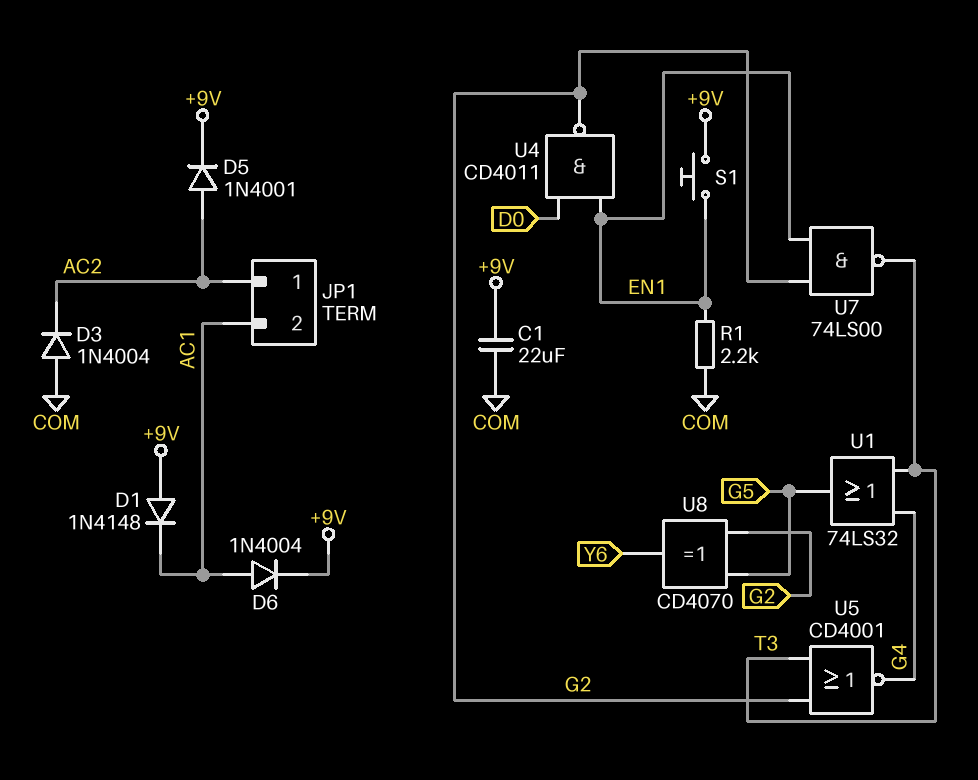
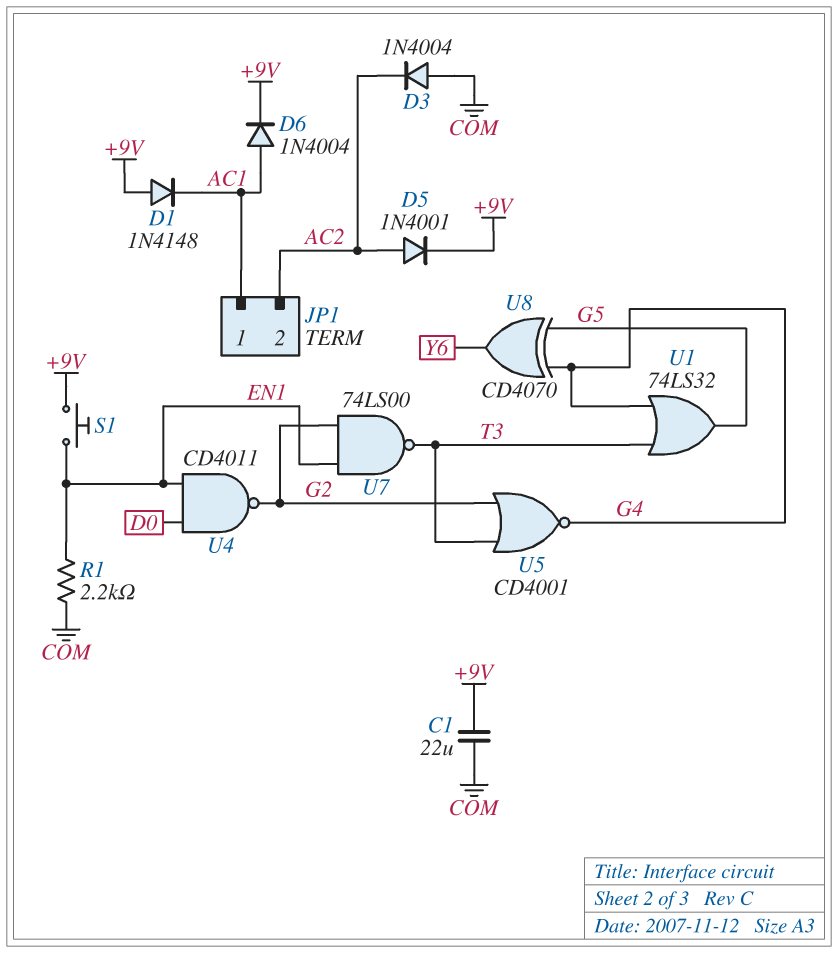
JP1 pin 1: AC2 -> AC1
JP1 pin 2: AC1 -> AC2
U8: XOR CD4070 (in G2, in G5, out Y6) -> XOR CD4070 (in G4, in G5, out Y6)

